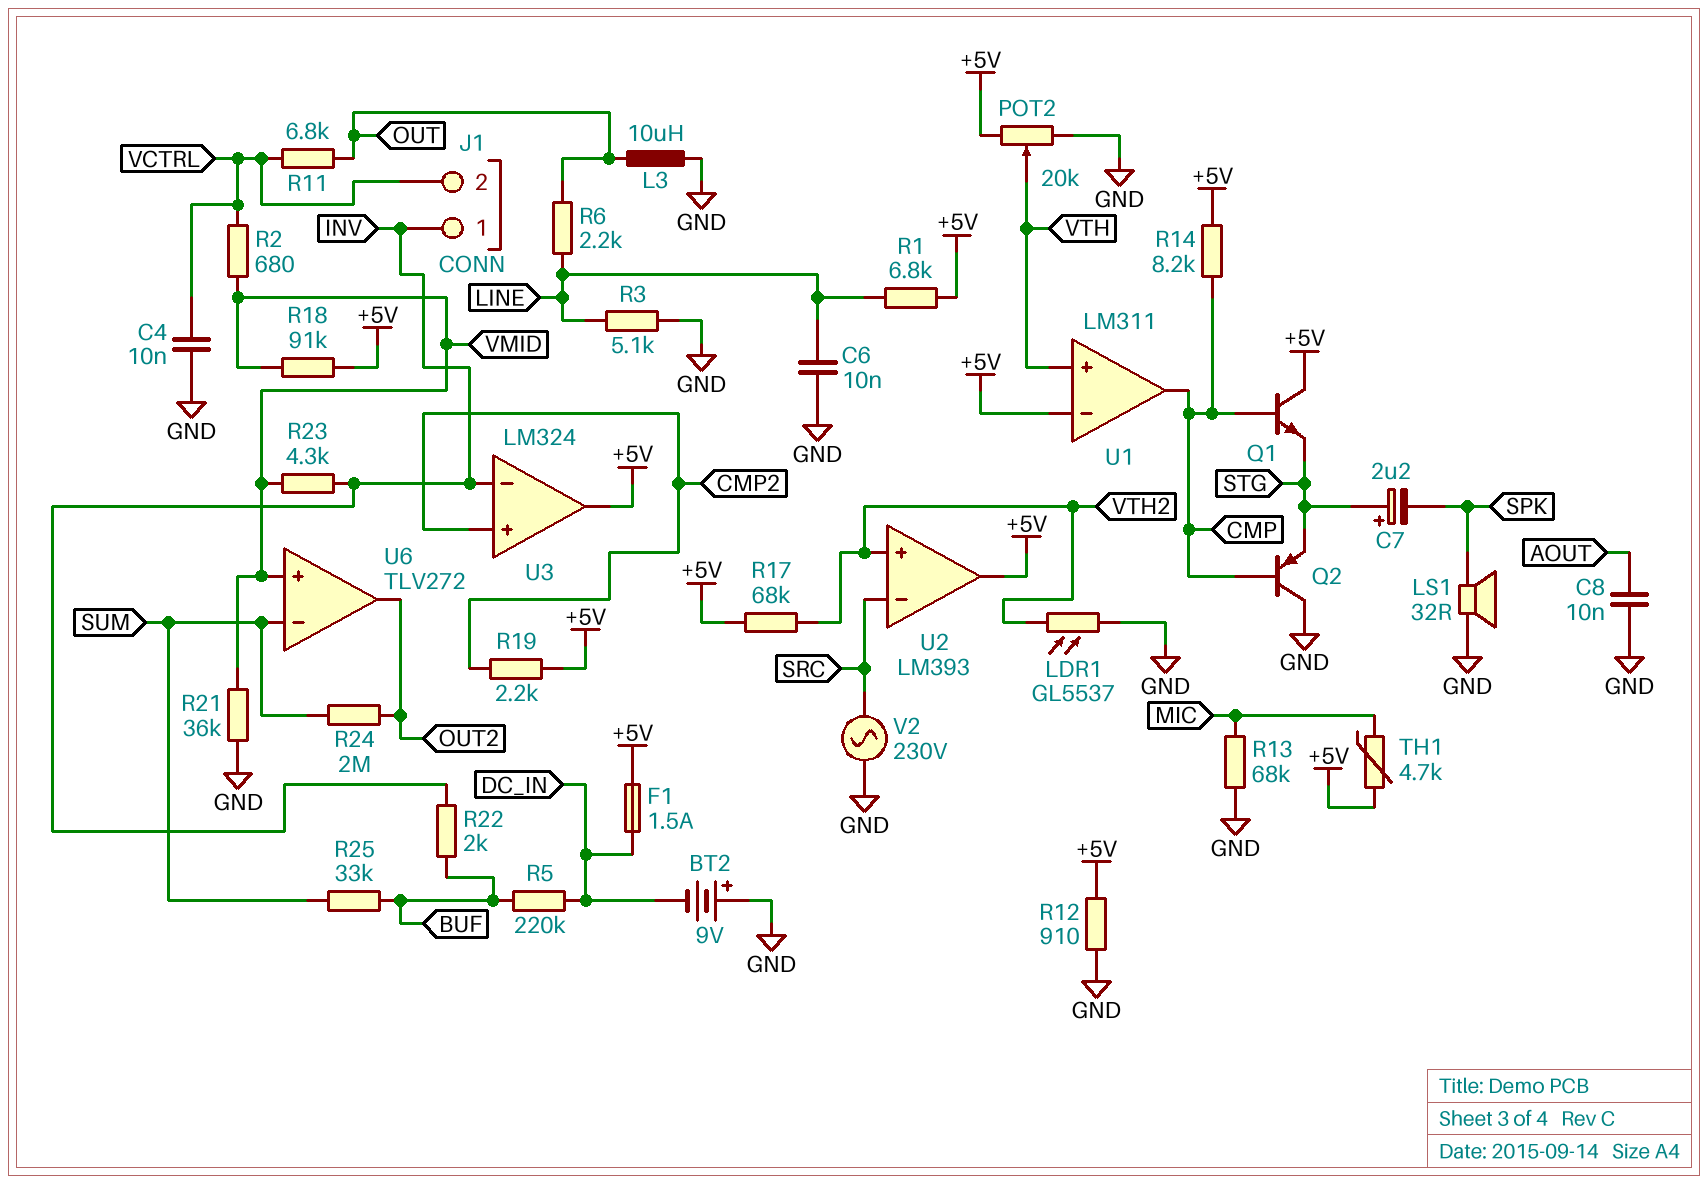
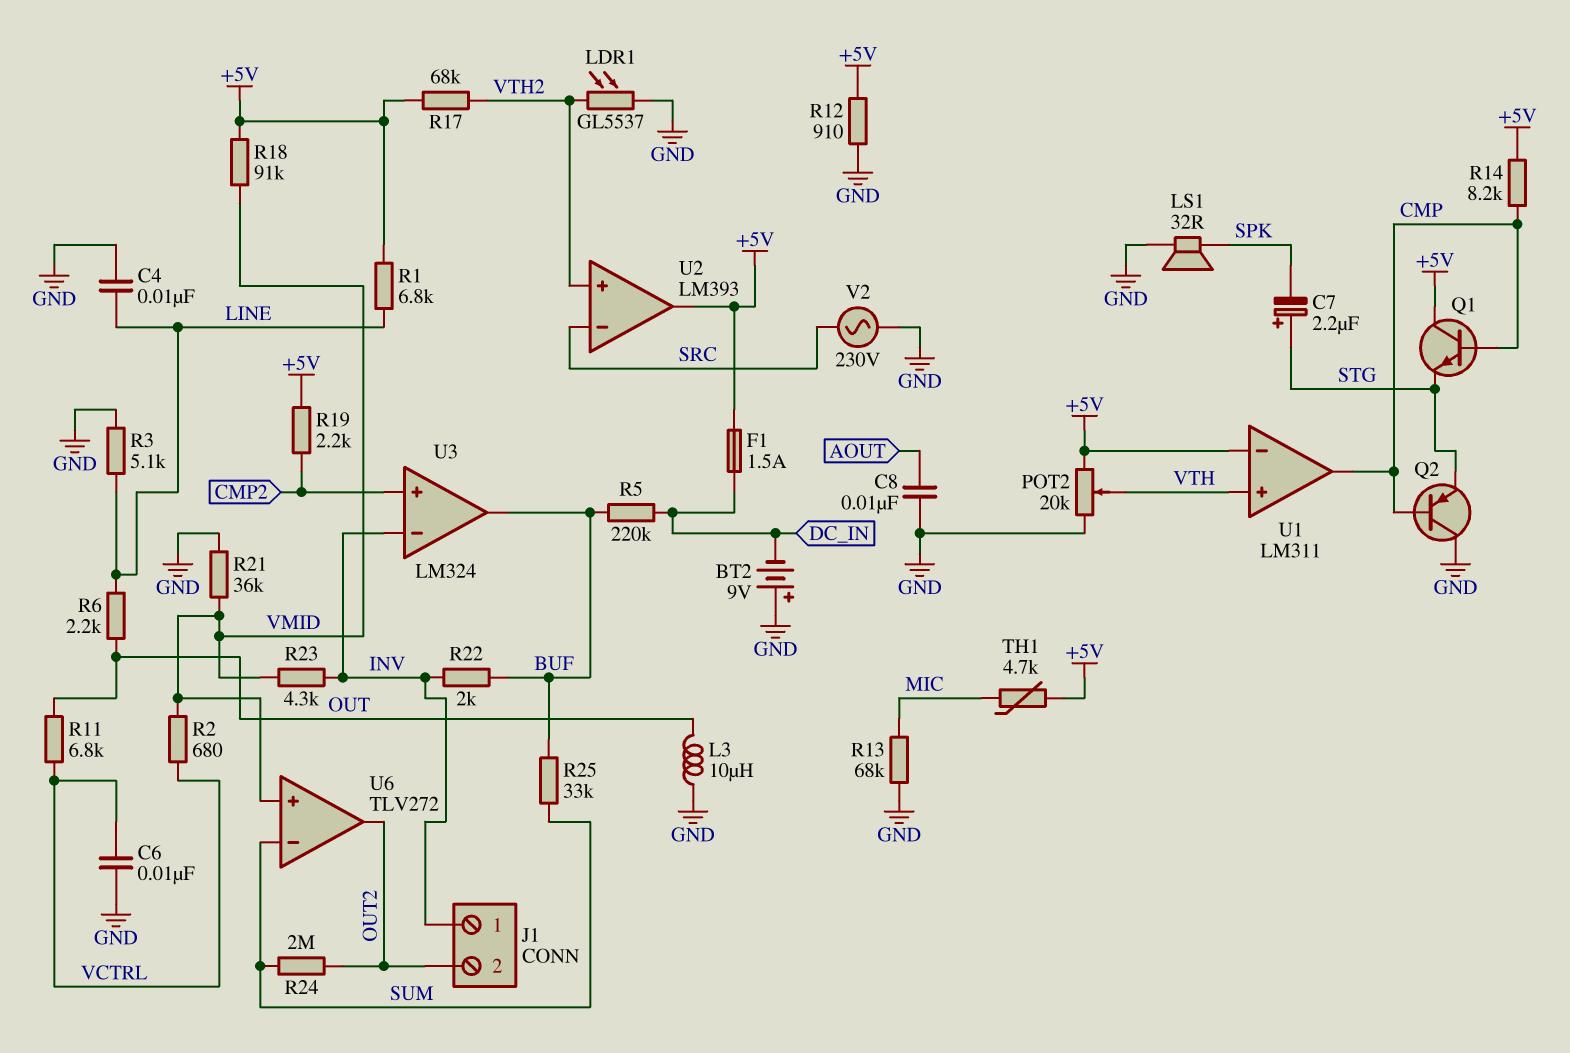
C4: 10nF (GND, VCTRL) -> 10nF (GND, LINE)
C6: 10nF (GND, LINE) -> 10nF (GND, VCTRL)
J1 pin 2: VCTRL -> OUT2
U3 pin out: +5V -> BUF

